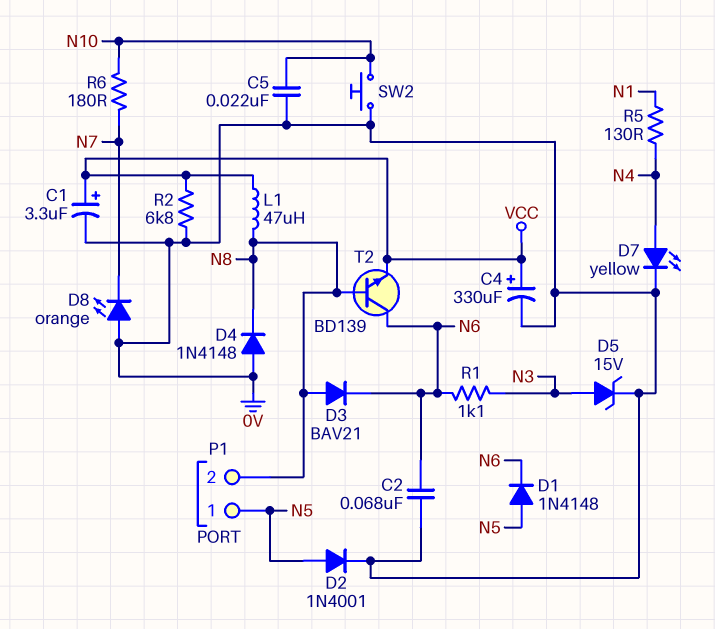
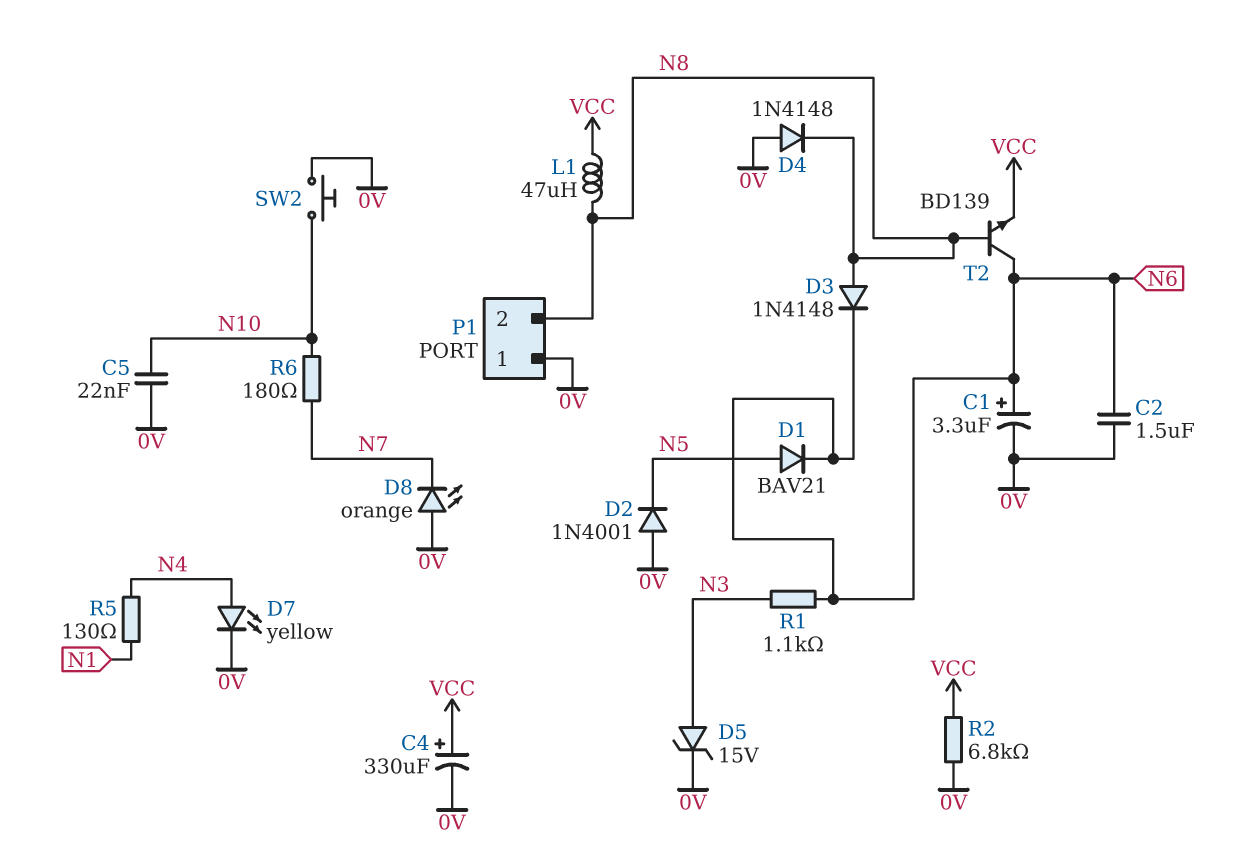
C1: 3.3uF (plus VCC, minus 0V) -> 3.3uF (plus N6, minus 0V)
C2: 68nF (0V, N6) -> 1.5uF (0V, N6)
D1: diode 1N4148 (A N5, K N6) -> diode BAV21 (A N5, K N6)
D2: diode 1N4001 (A N5, K 0V) -> diode 1N4001 (A 0V, K N5)
D3: diode BAV21 (A N8, K N6) -> diode 1N4148 (A N8, K N6)
P1 pin 1: N5 -> 0V

